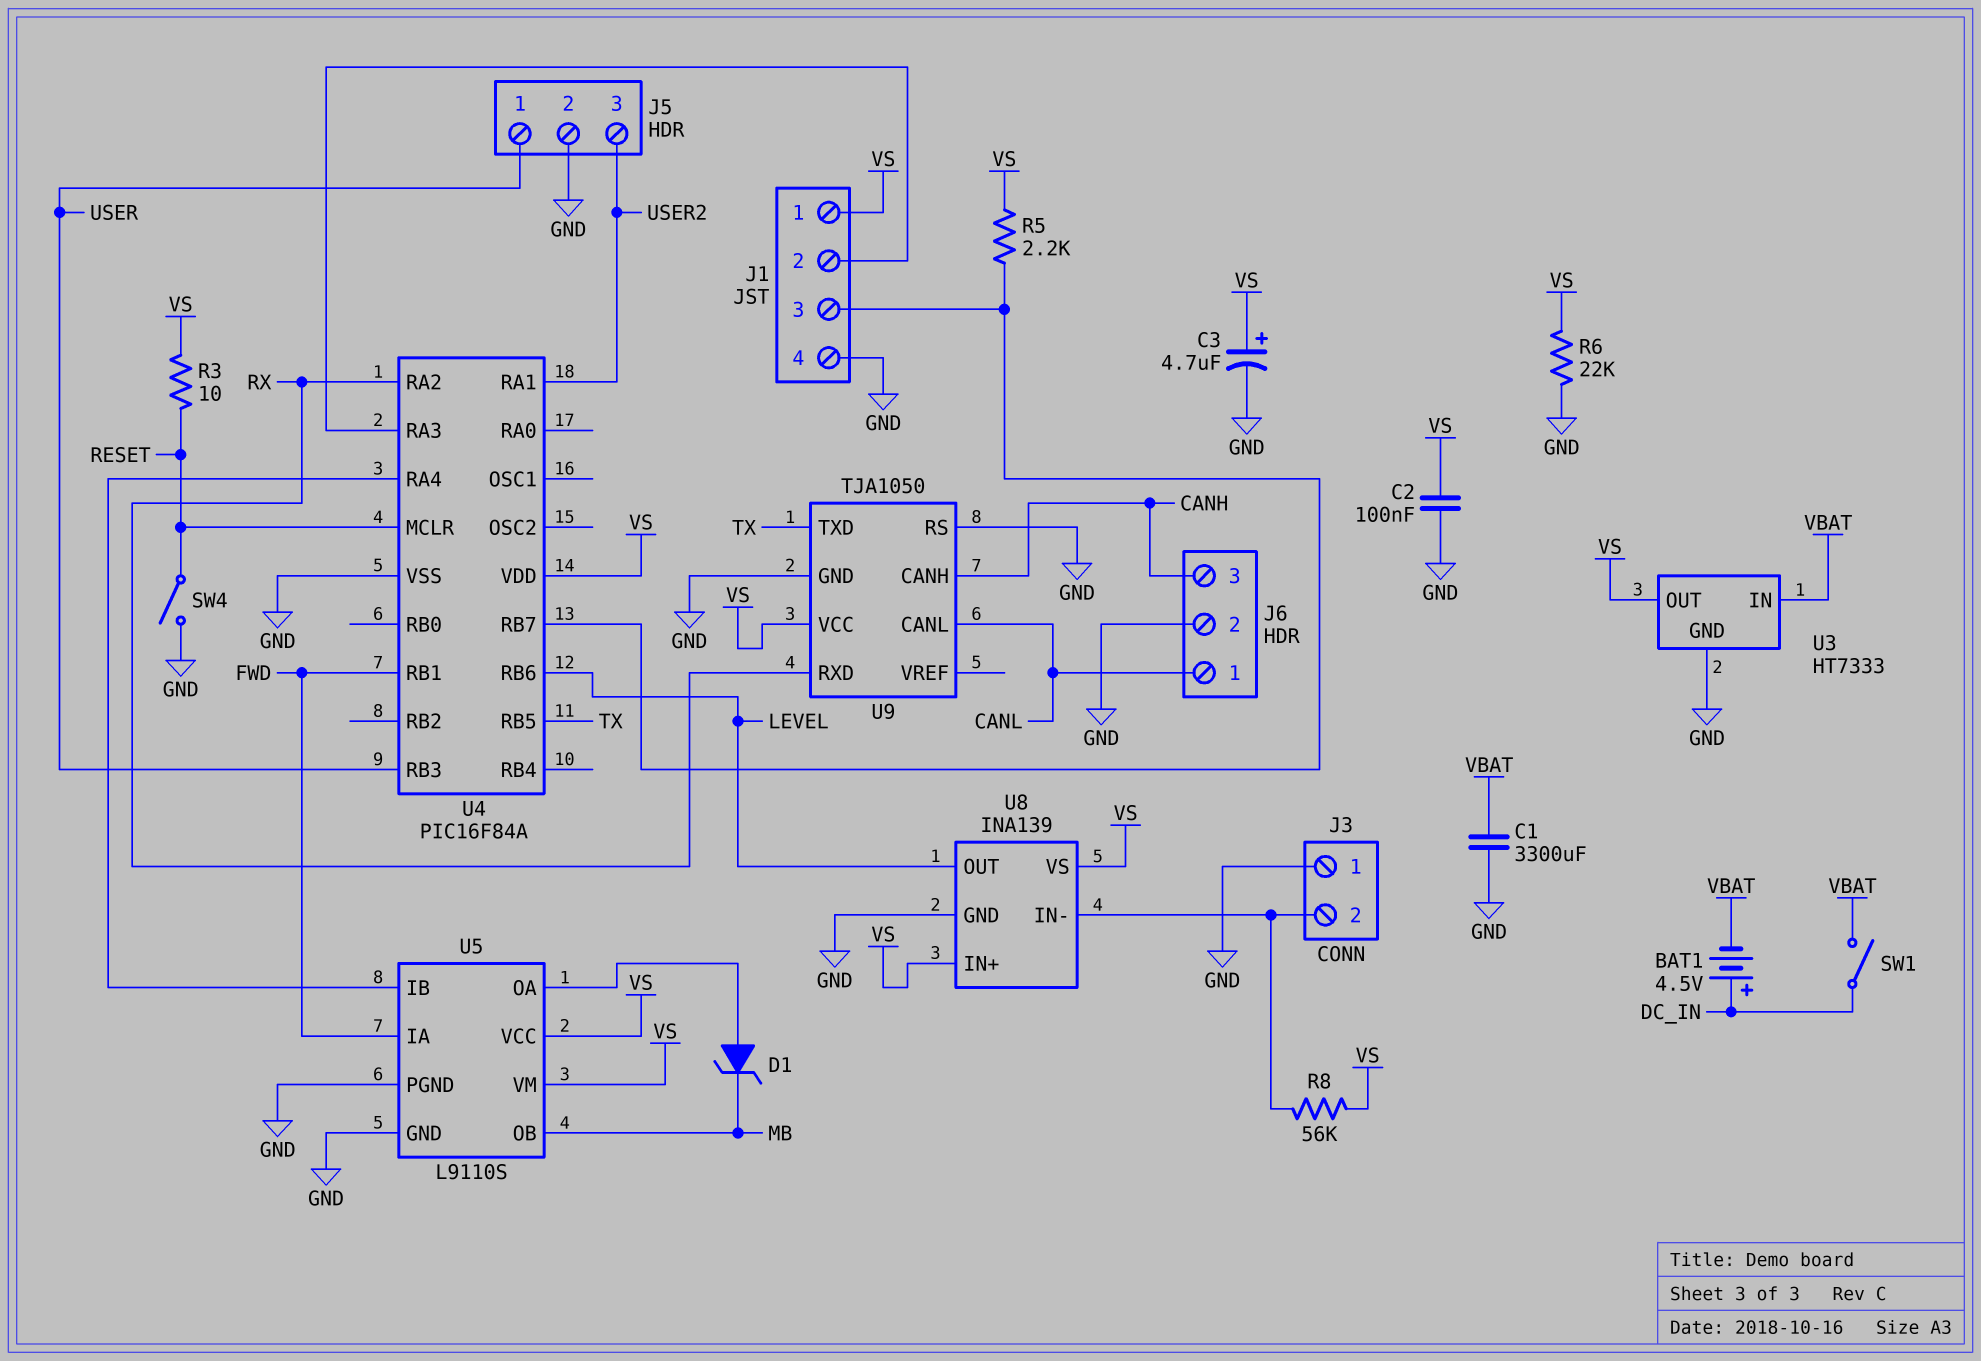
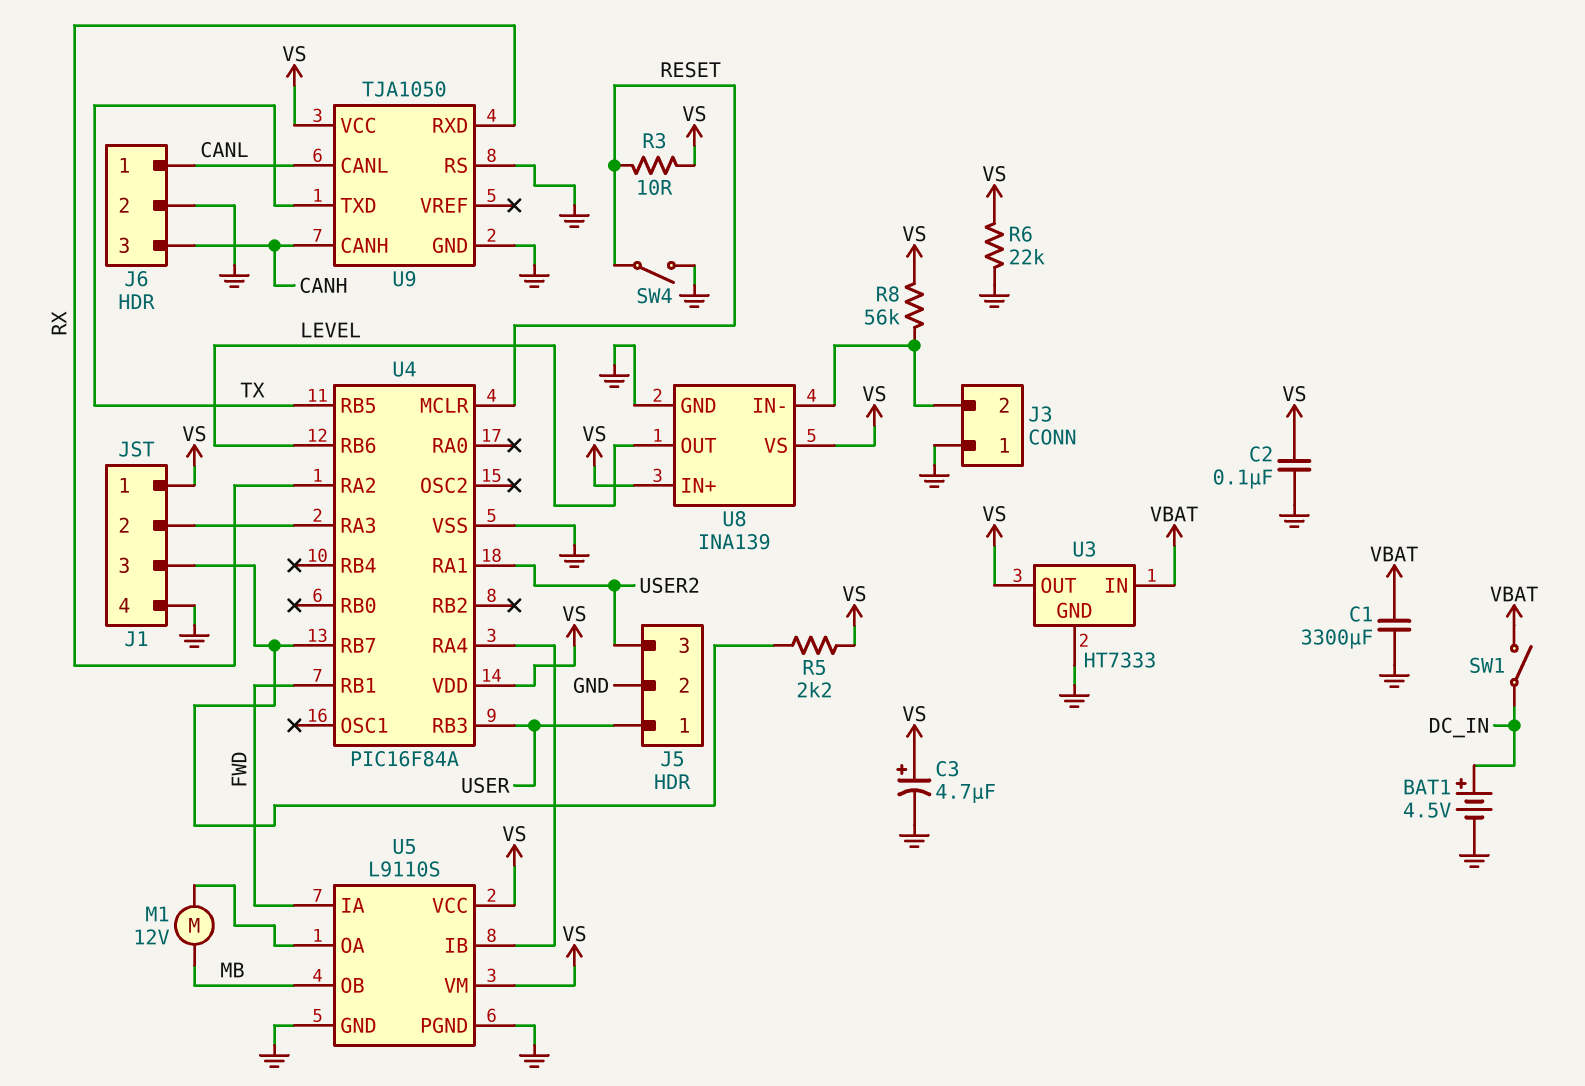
BAT1: 4.5V (plus DC_IN, minus VBAT) -> 4.5V (plus DC_IN, minus GND)
D1: zener (A U5/OA, K MB) -> none
M1: none -> motor 12V (MB, U5/OA)

